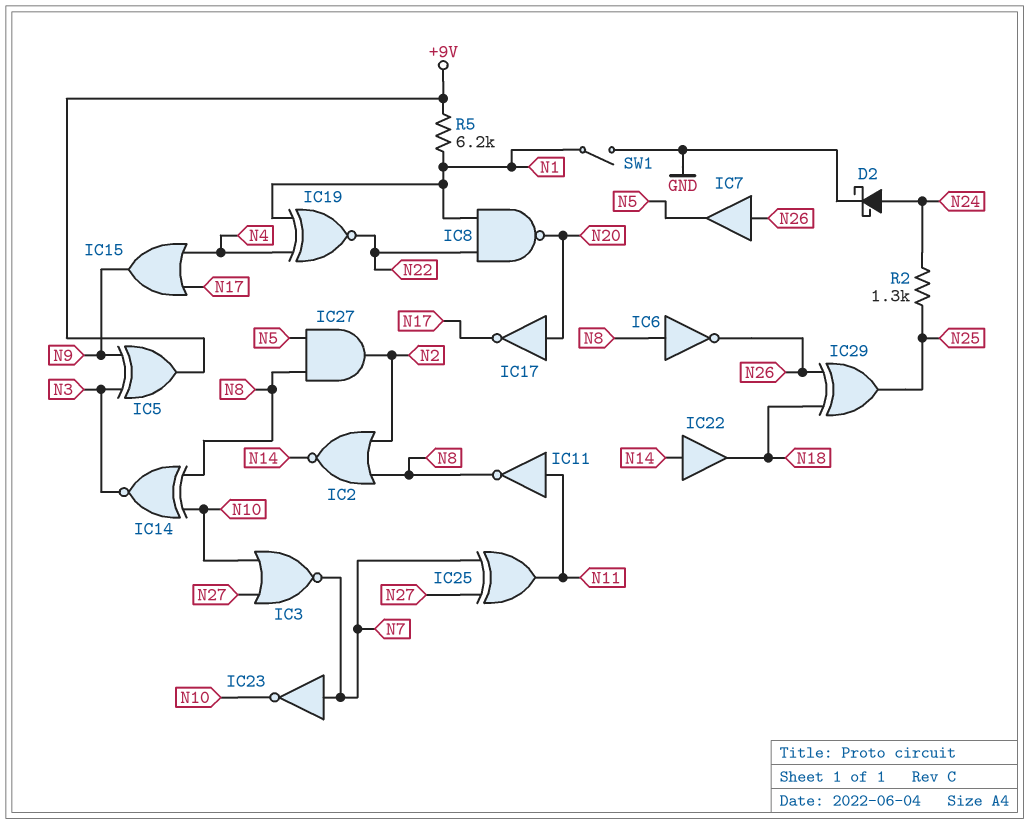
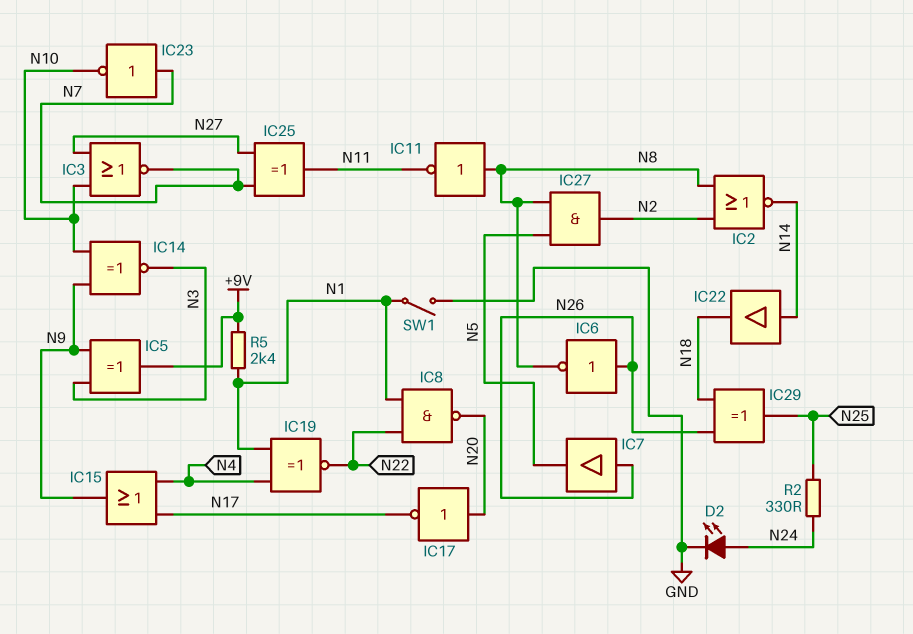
D2: schottky (A N24, K GND) -> LED (A N24, K GND)
IC6: NOT (in N8, out N26) -> NOT (in N26, out N8)
IC11: NOT (in N11, out N8) -> NOT (in N8, out N11)
IC14: XNOR (in N8, in N10, out N3) -> XNOR (in N9, in N10, out N3)
R2: 1.3k (N24, N25) -> 330 (N24, N25)
R5: 6.2k (+9V, N1) -> 2.4k (+9V, N1)

